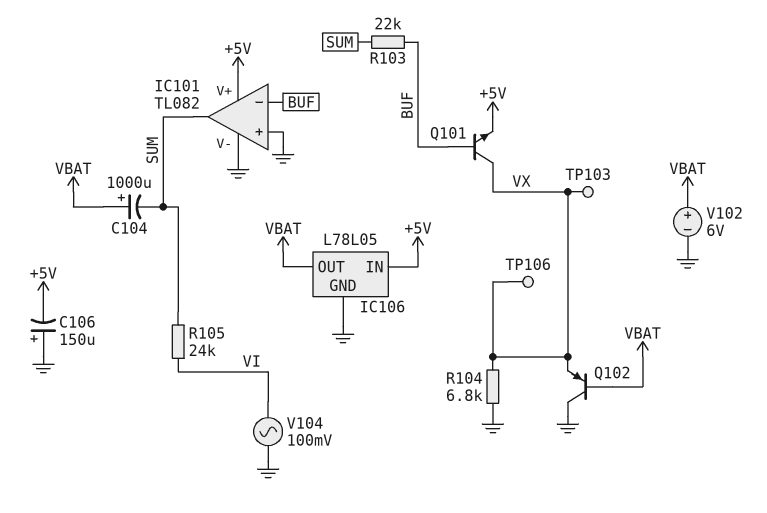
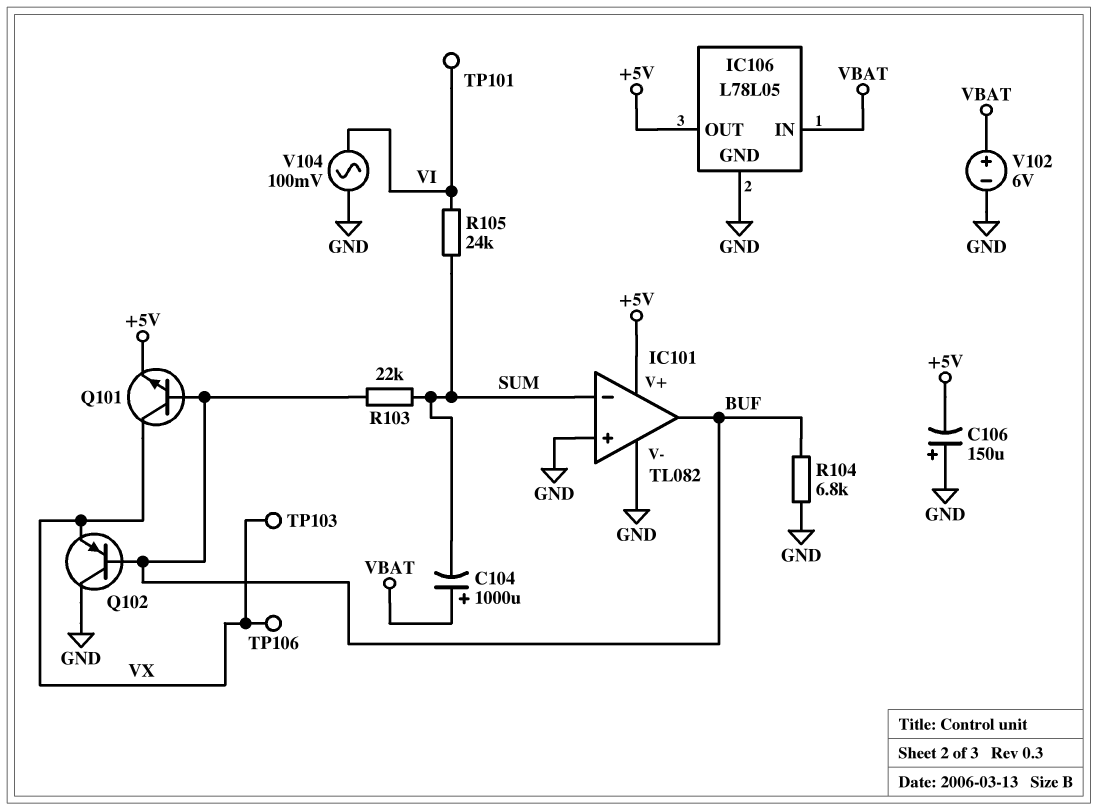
IC101 pin in-: BUF -> SUM
IC101 pin out: SUM -> BUF
IC106 pin IN: +5V -> VBAT
IC106 pin OUT: VBAT -> +5V
Q102: PNP (B VBAT, C GND, E VX) -> PNP (B BUF, C GND, E VX)
R104: 6.8k (GND, VX) -> 6.8k (BUF, GND)
TP101: none -> test point (VI)

